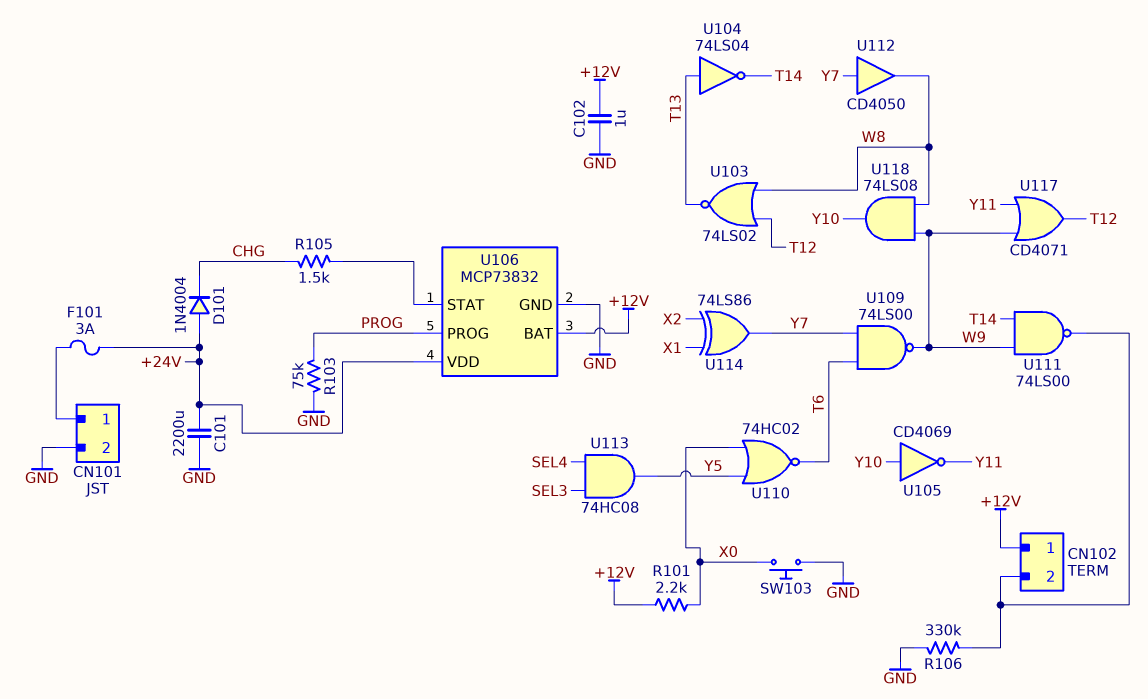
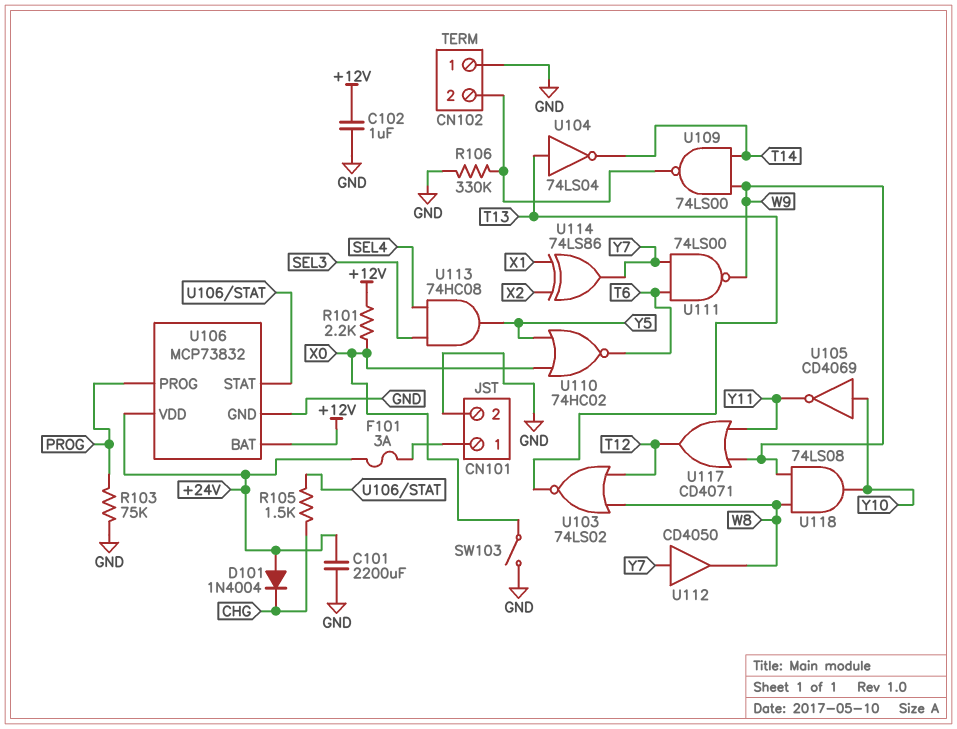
CN102 pin 1: +12V -> GND
SW103: button (GND, X0) -> switch (GND, X0)
U109: NAND 74LS00 (in T6, in Y7, out W9) -> NAND 74LS00 (in T14, in W9, out CN102/2)
U111: NAND 74LS00 (in T14, in W9, out CN102/2) -> NAND 74LS00 (in T6, in Y7, out W9)

